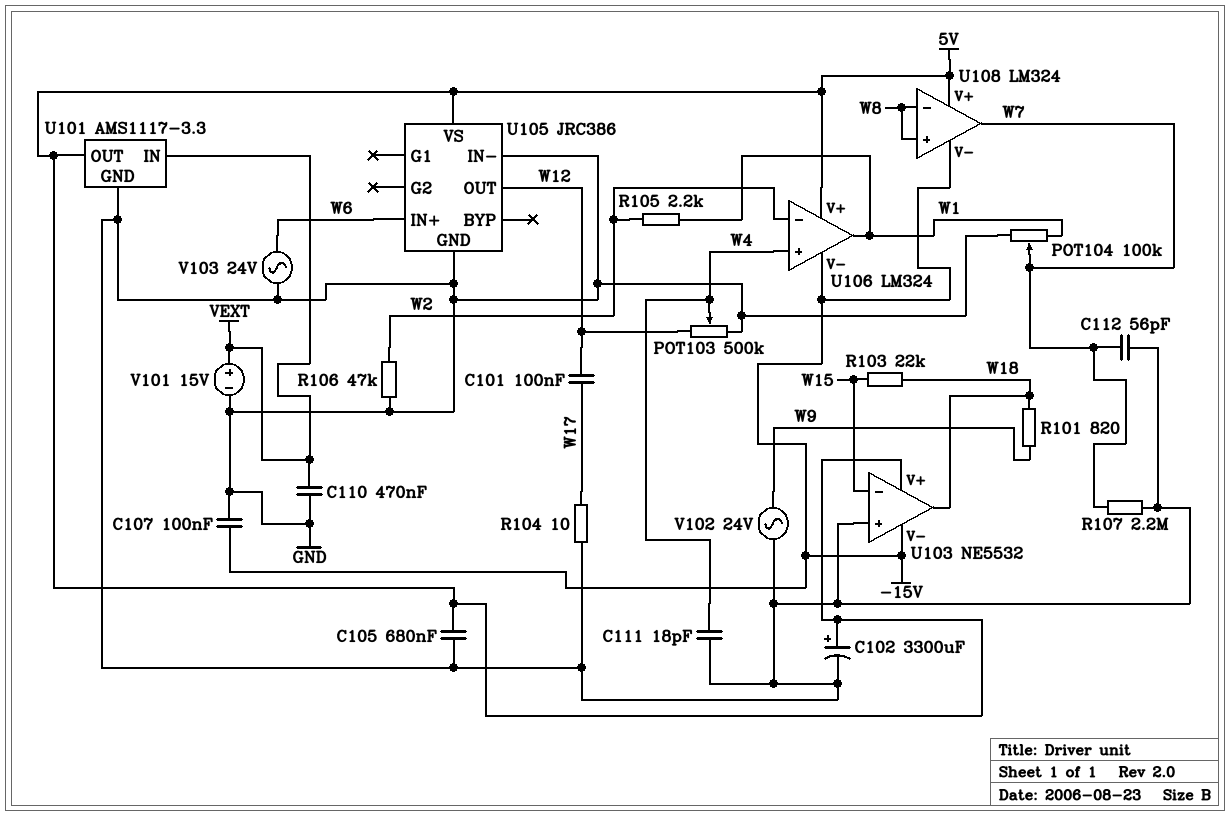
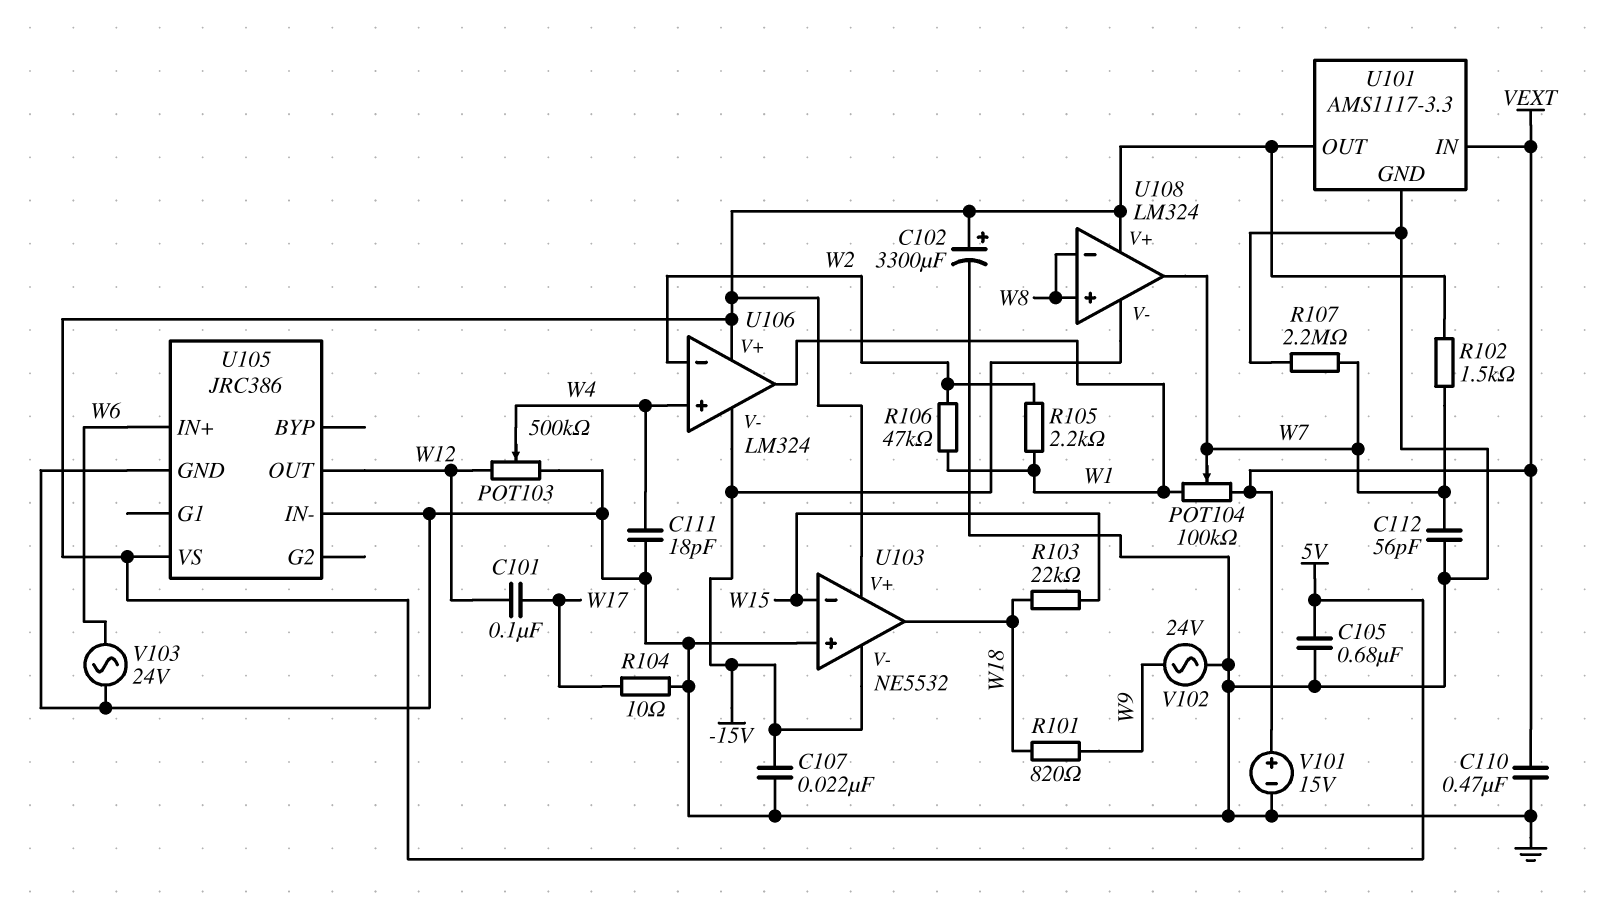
C107: 100nF (-15V, GND) -> 22nF (-15V, GND)
POT104: 100k (GND, W1, wiper W7) -> 100k (VEXT, W1, wiper W7)
R102: none -> 1.5k (5V, W7)
R106: 47k (GND, W2) -> 47k (W1, W2)

